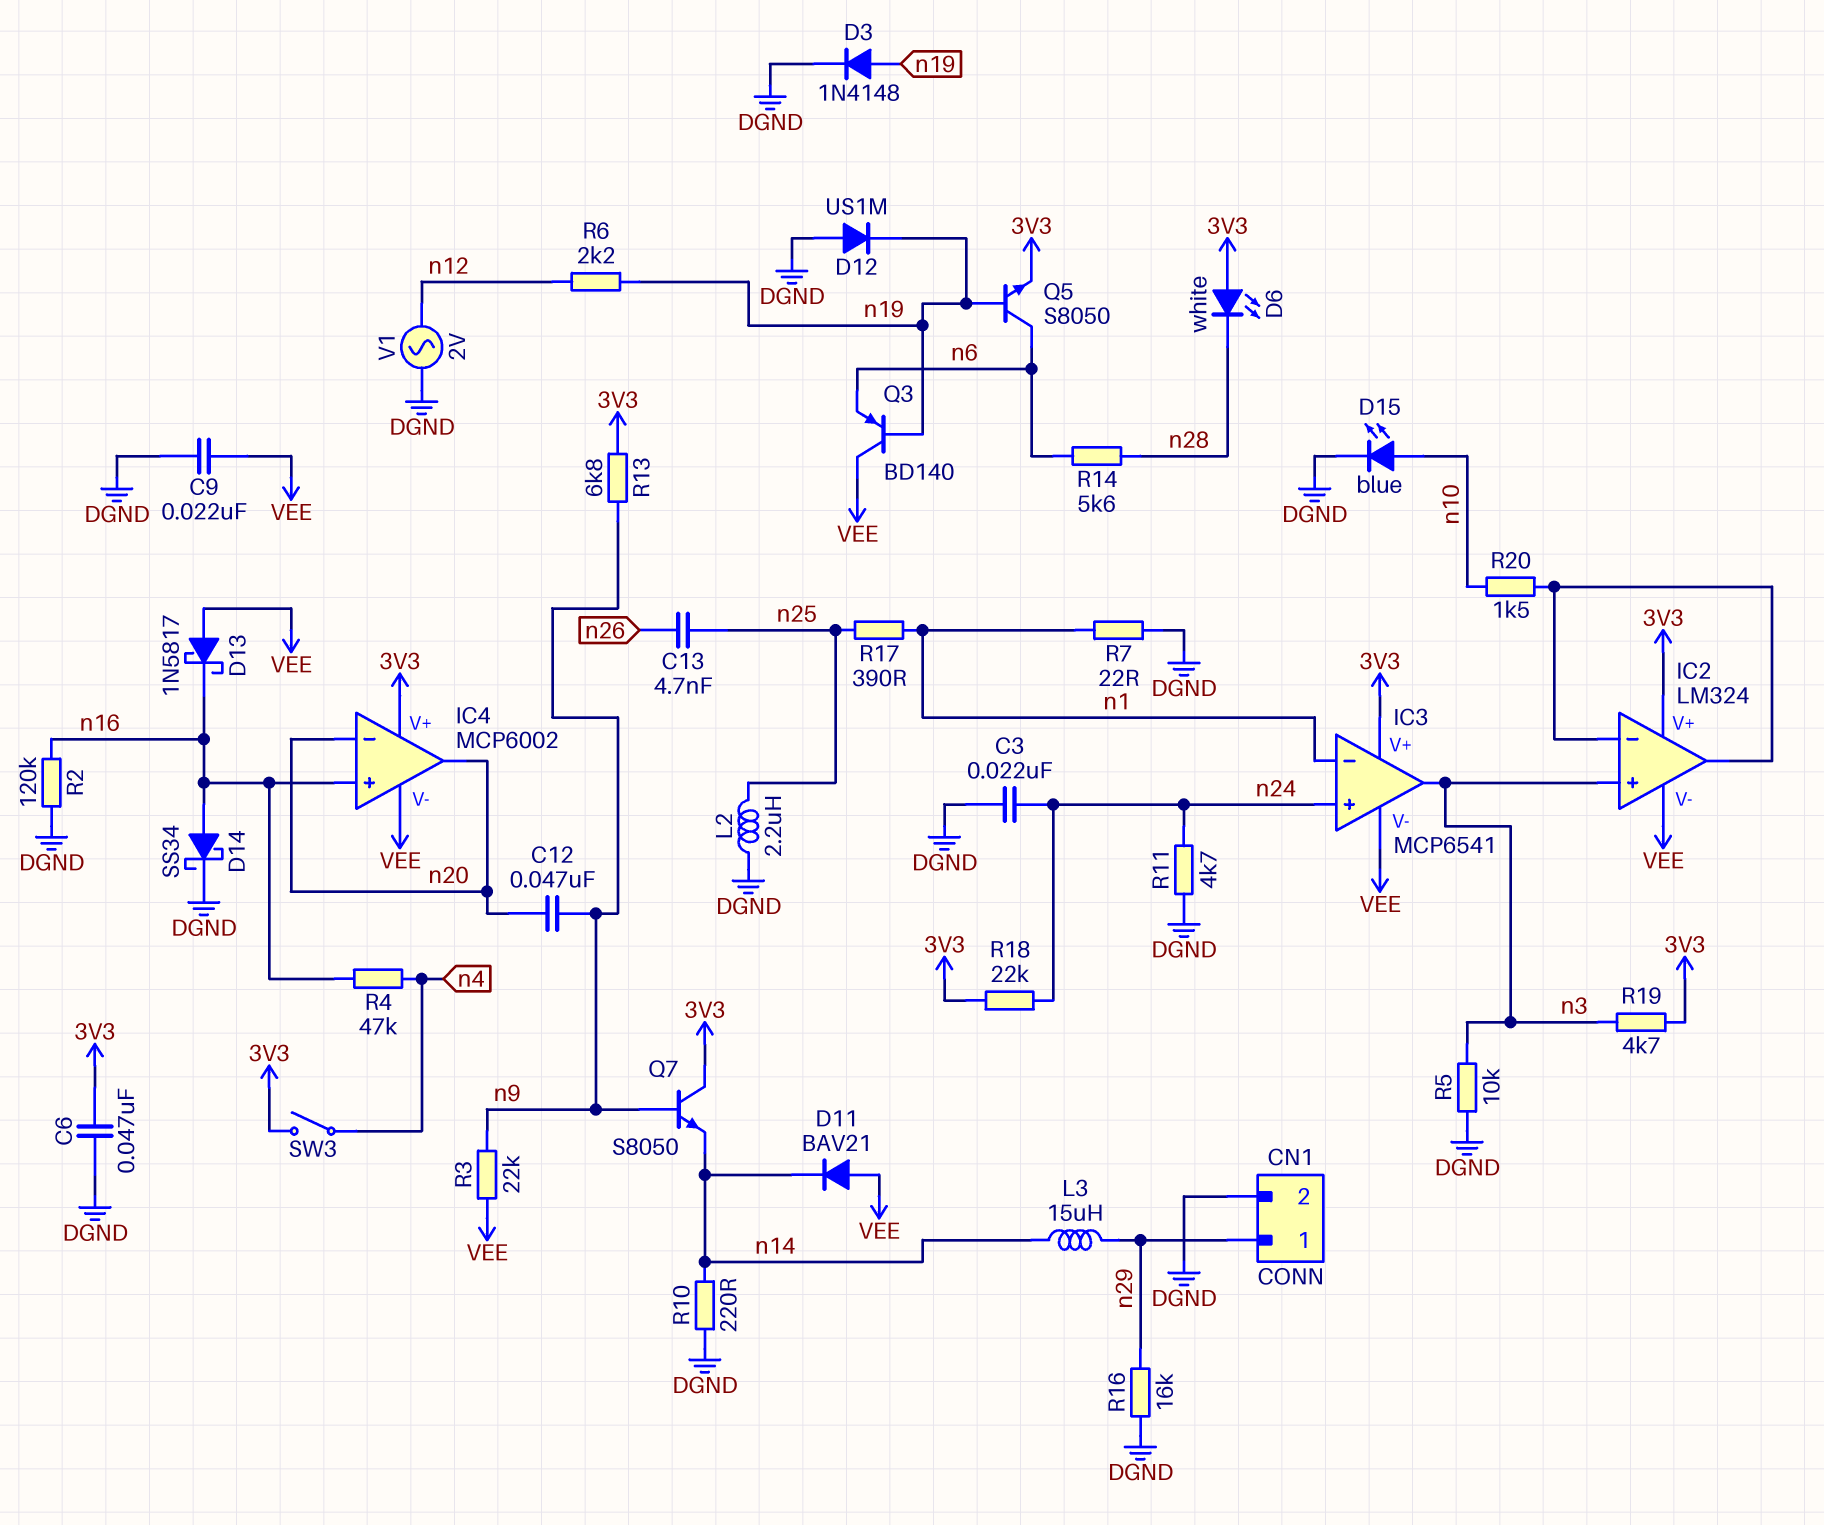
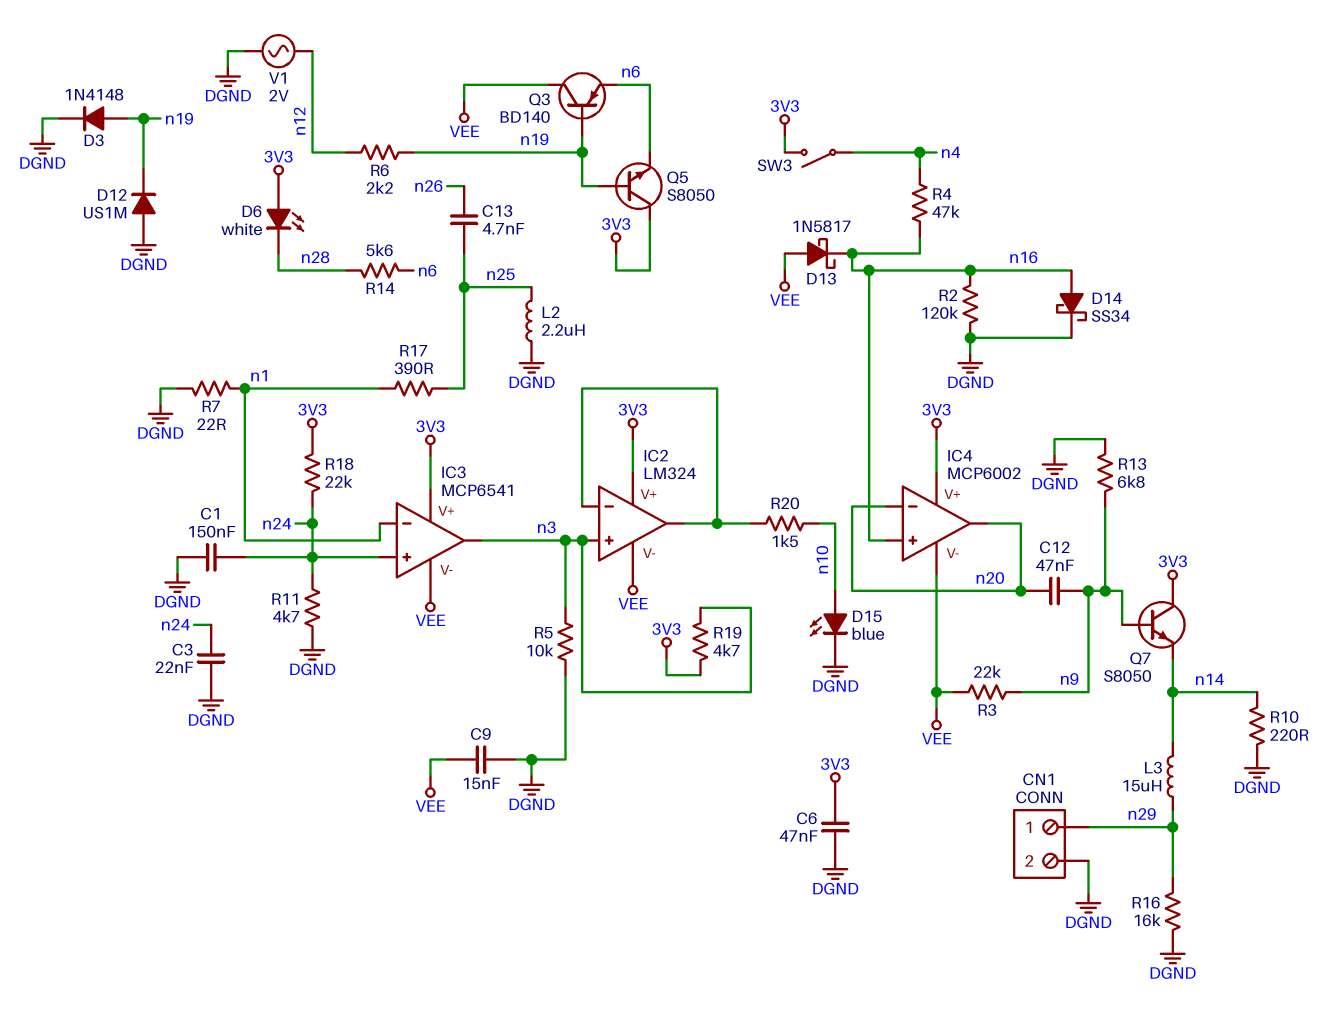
C1: none -> 150nF (DGND, n24)
C9: 22nF (DGND, VEE) -> 15nF (DGND, VEE)
D11: diode BAV21 (A VEE, K n14) -> none
Q5: NPN S8050 (B n19, C n6, E 3V3) -> NPN S8050 (B n19, C 3V3, E n6)
R13: 6.8k (3V3, n9) -> 6.8k (DGND, n9)

